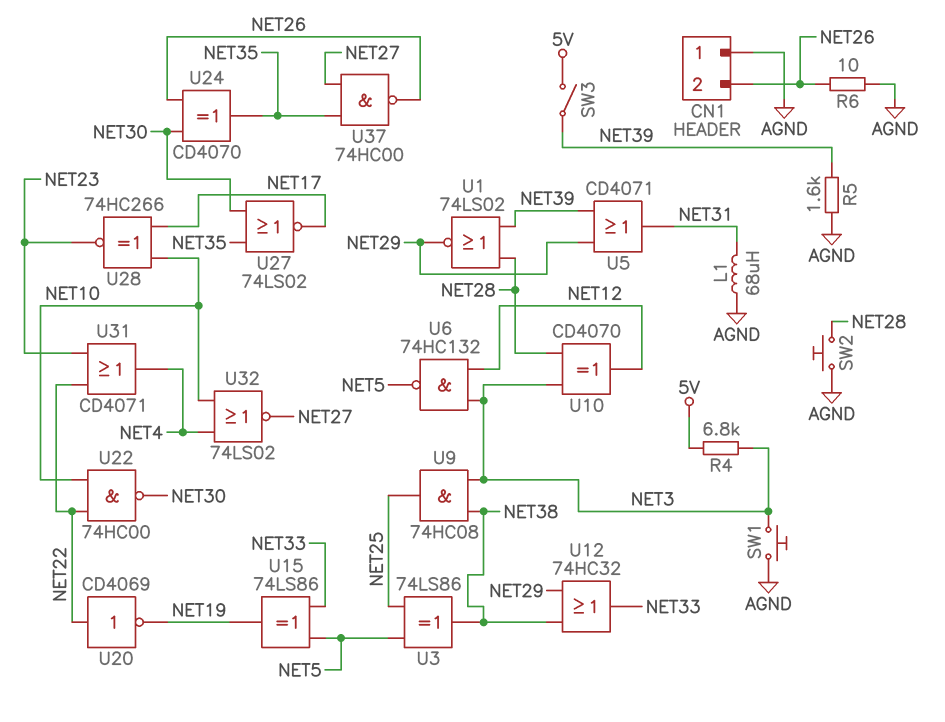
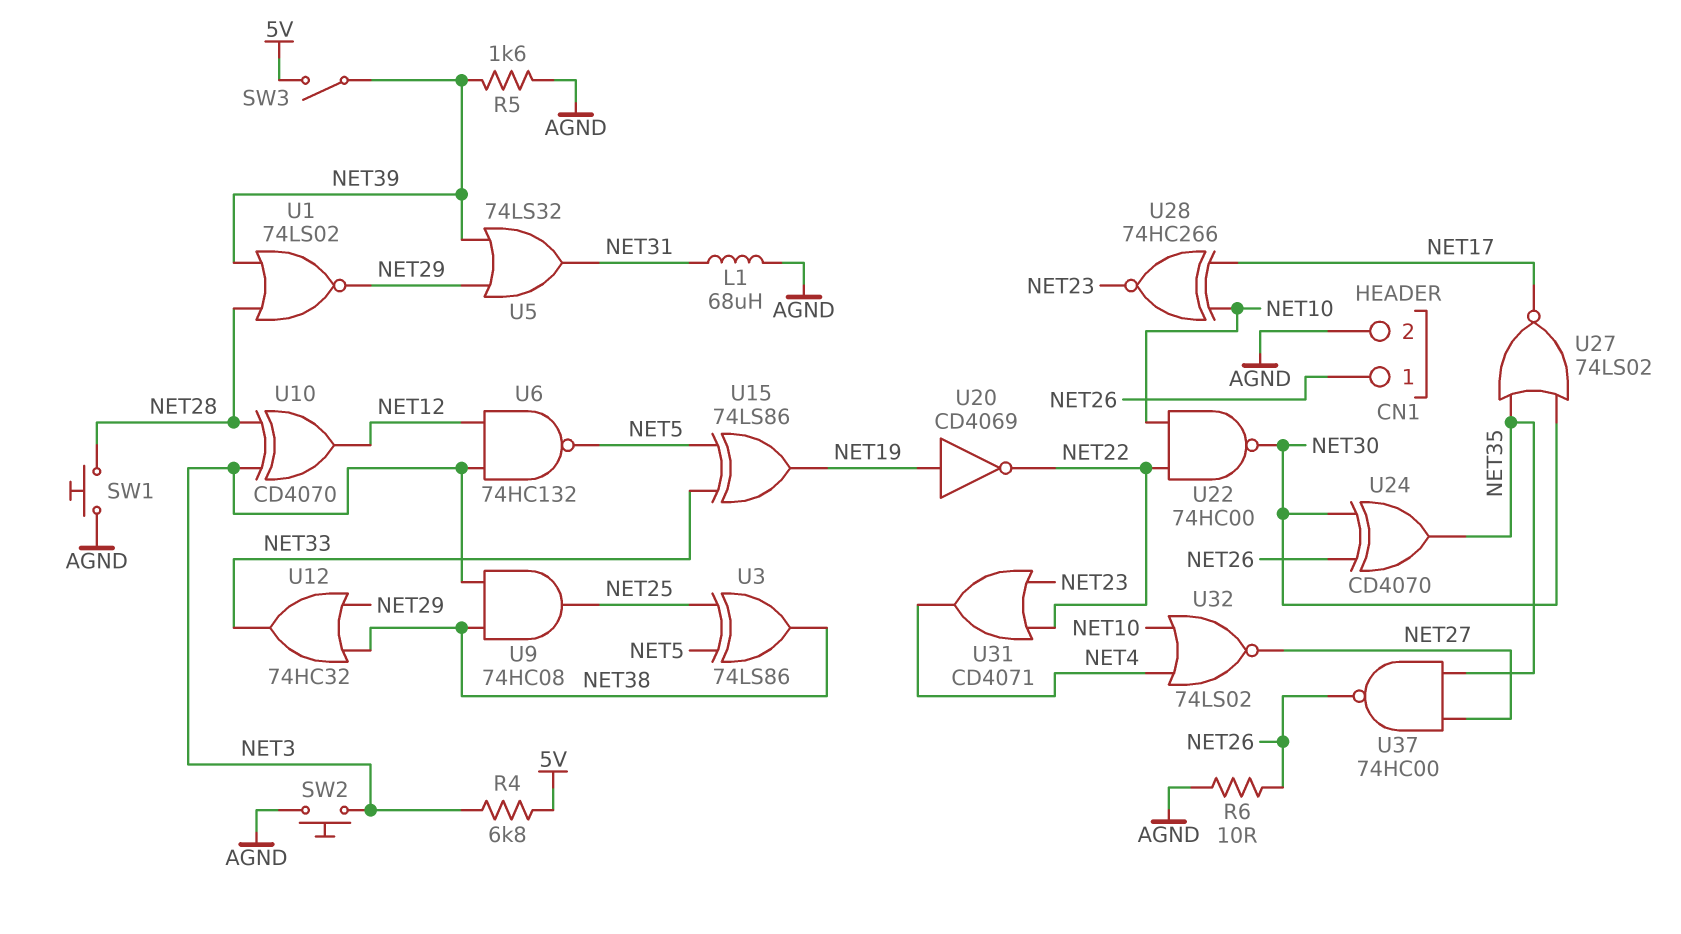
CN1 pin 1: AGND -> NET26
CN1 pin 2: NET26 -> AGND
SW1: button (AGND, NET3) -> button (AGND, NET28)
SW2: button (AGND, NET28) -> button (AGND, NET3)
U5: OR CD4071 (in NET29, in NET39, out NET31) -> OR 74LS32 (in NET29, in NET39, out NET31)
U20: NOT CD4069 (in NET22, out NET19) -> NOT CD4069 (in NET19, out NET22)

